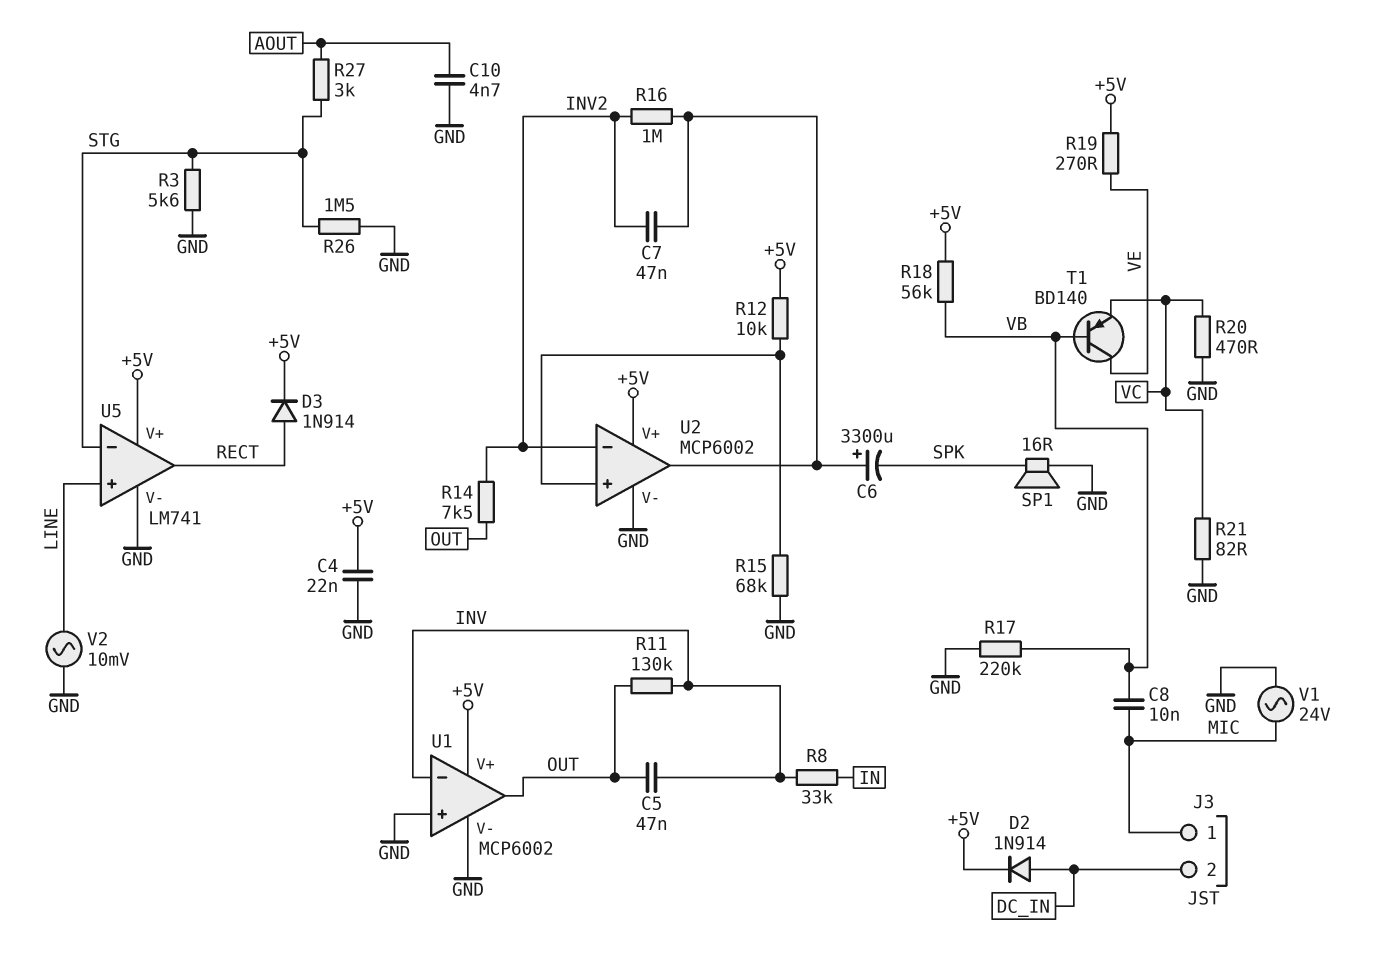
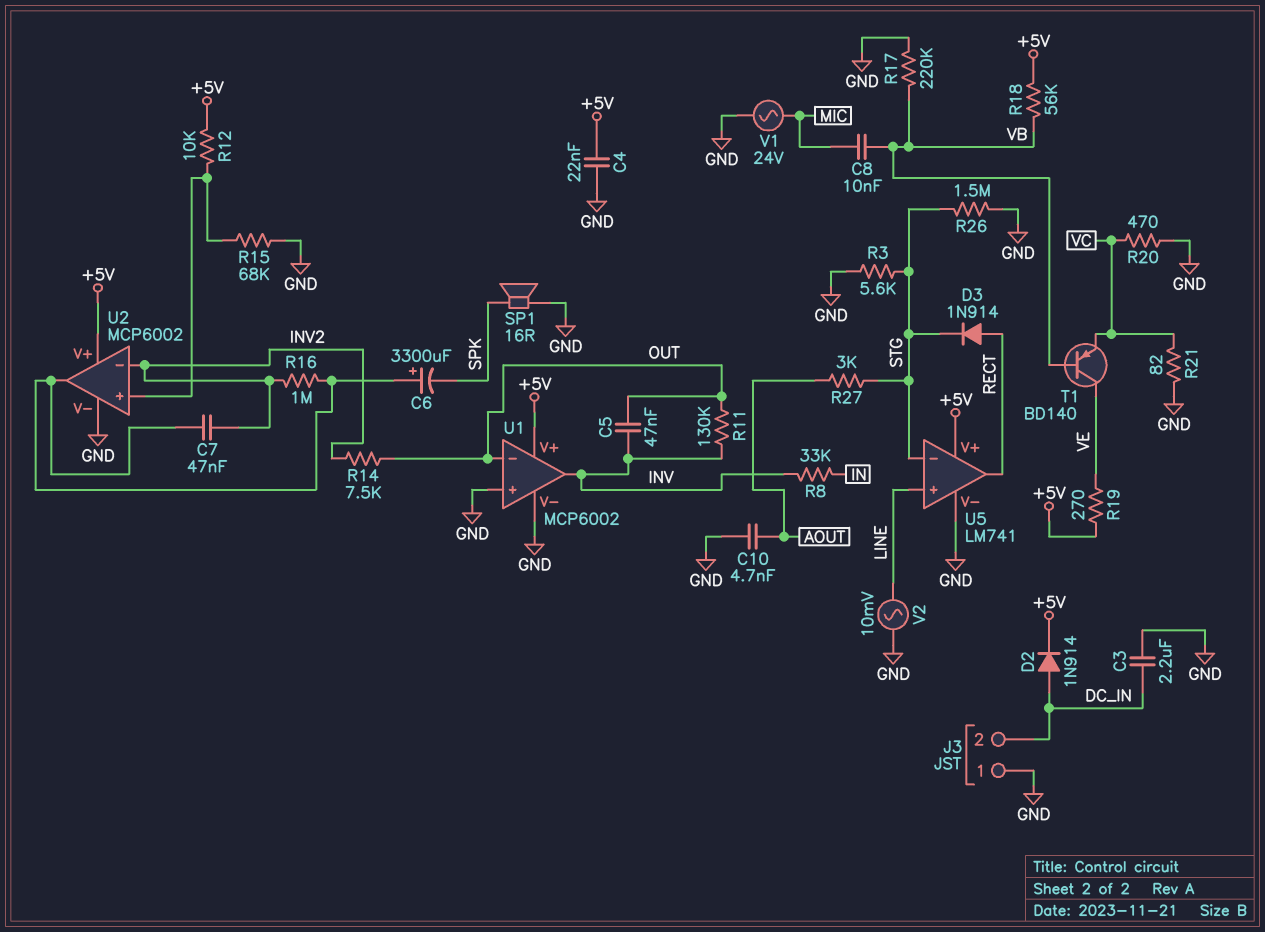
C3: none -> 2.2uF (DC_IN, GND)
D3: diode 1N914 (A RECT, K +5V) -> diode 1N914 (A RECT, K STG)
J3 pin 1: MIC -> GND
U1 pin in-: INV -> OUT
U1 pin out: OUT -> INV

